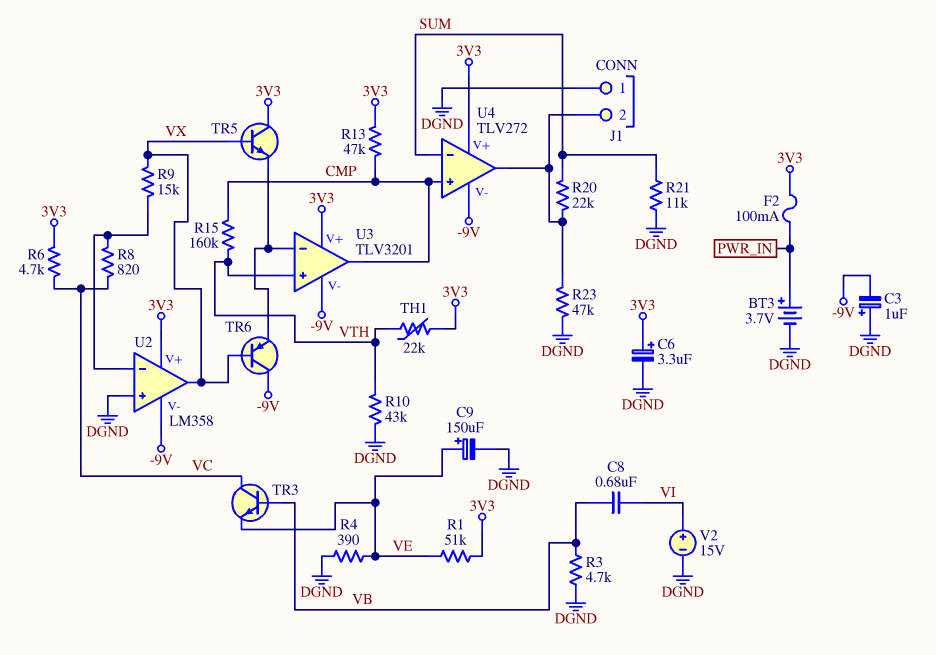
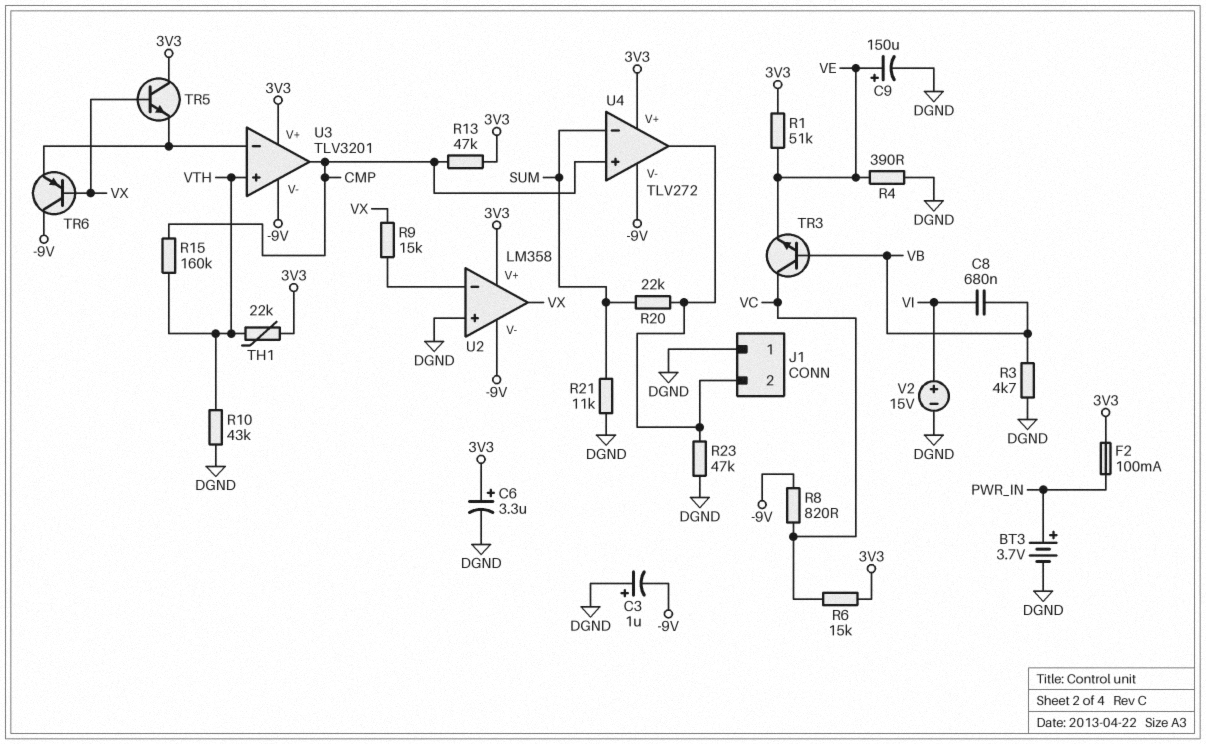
R6: 4.7k (3V3, VC) -> 15k (3V3, VC)
R8: 820 (U2/in-, VC) -> 820 (-9V, VC)

